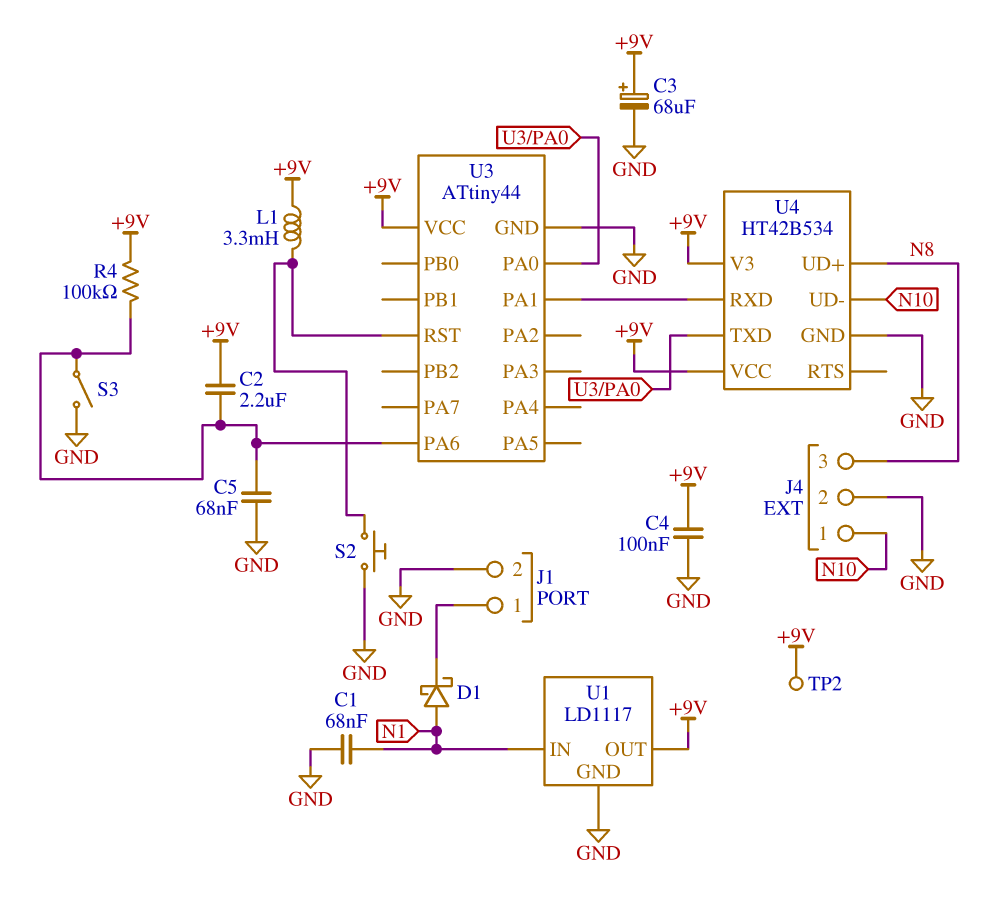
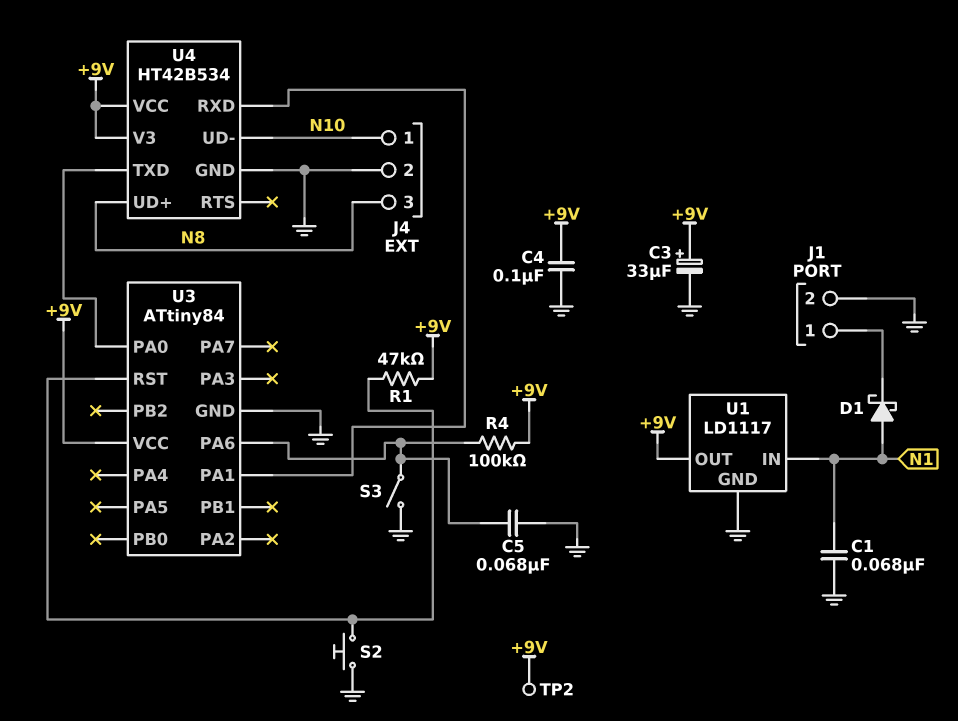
C2: 2.2uF (+9V, U3/PA6) -> none
C3: 68uF (plus +9V, minus GND) -> 33uF (plus +9V, minus GND)
L1: 3.3mH (+9V, U3/RST) -> none
R1: none -> 47k (+9V, U3/RST)
U3: ATtiny44 -> ATtiny84

